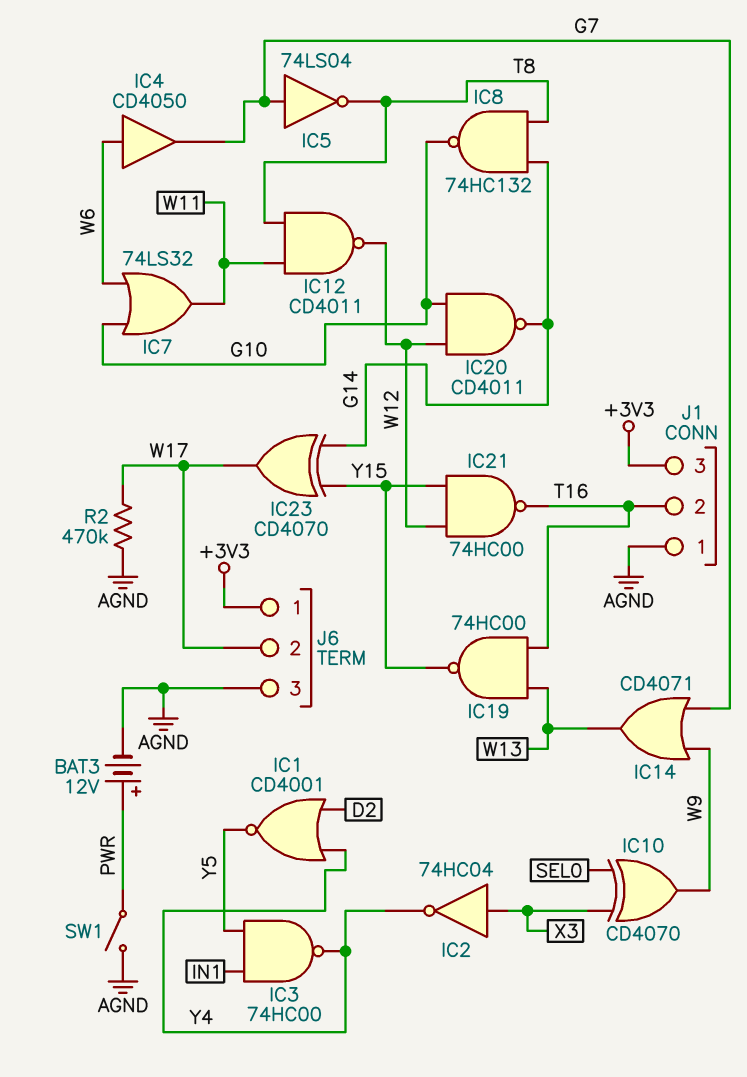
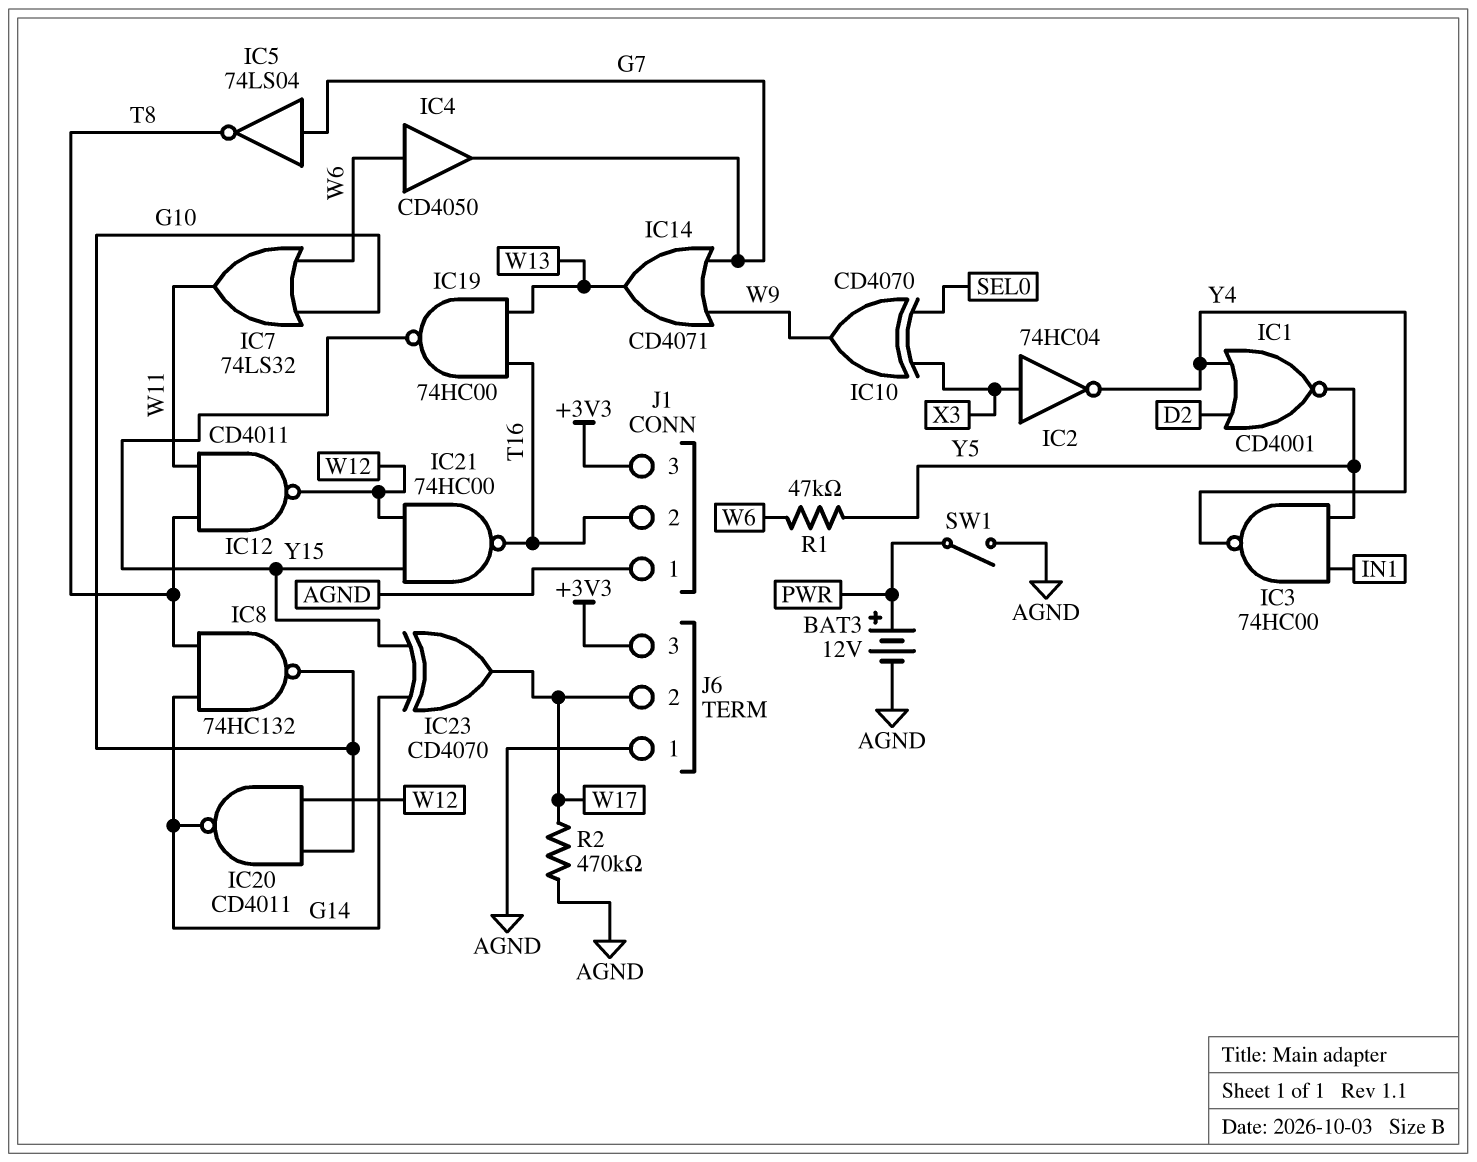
J6 pin 1: +3V3 -> AGND
J6 pin 3: AGND -> +3V3
R1: none -> 47k (W6, Y5)

